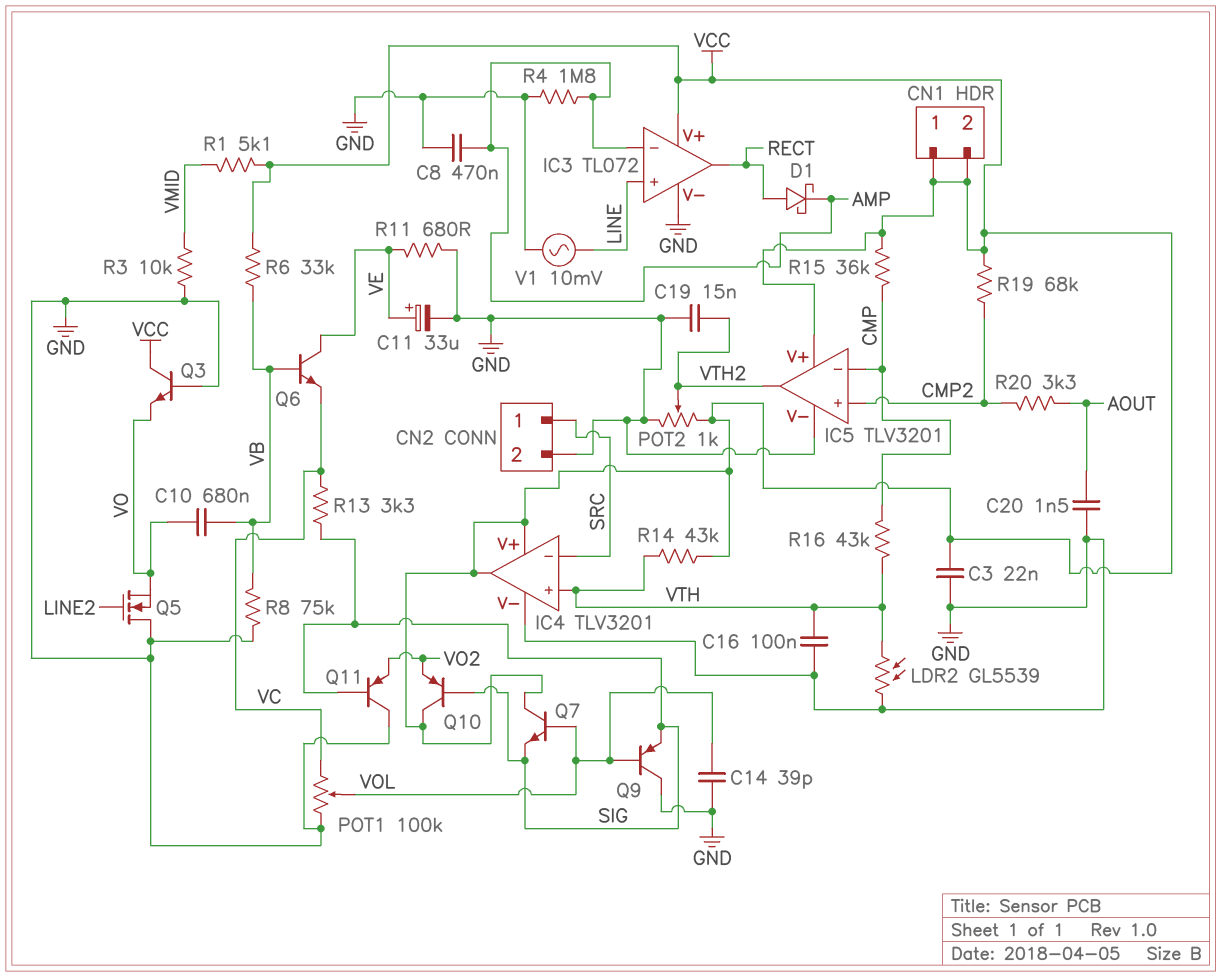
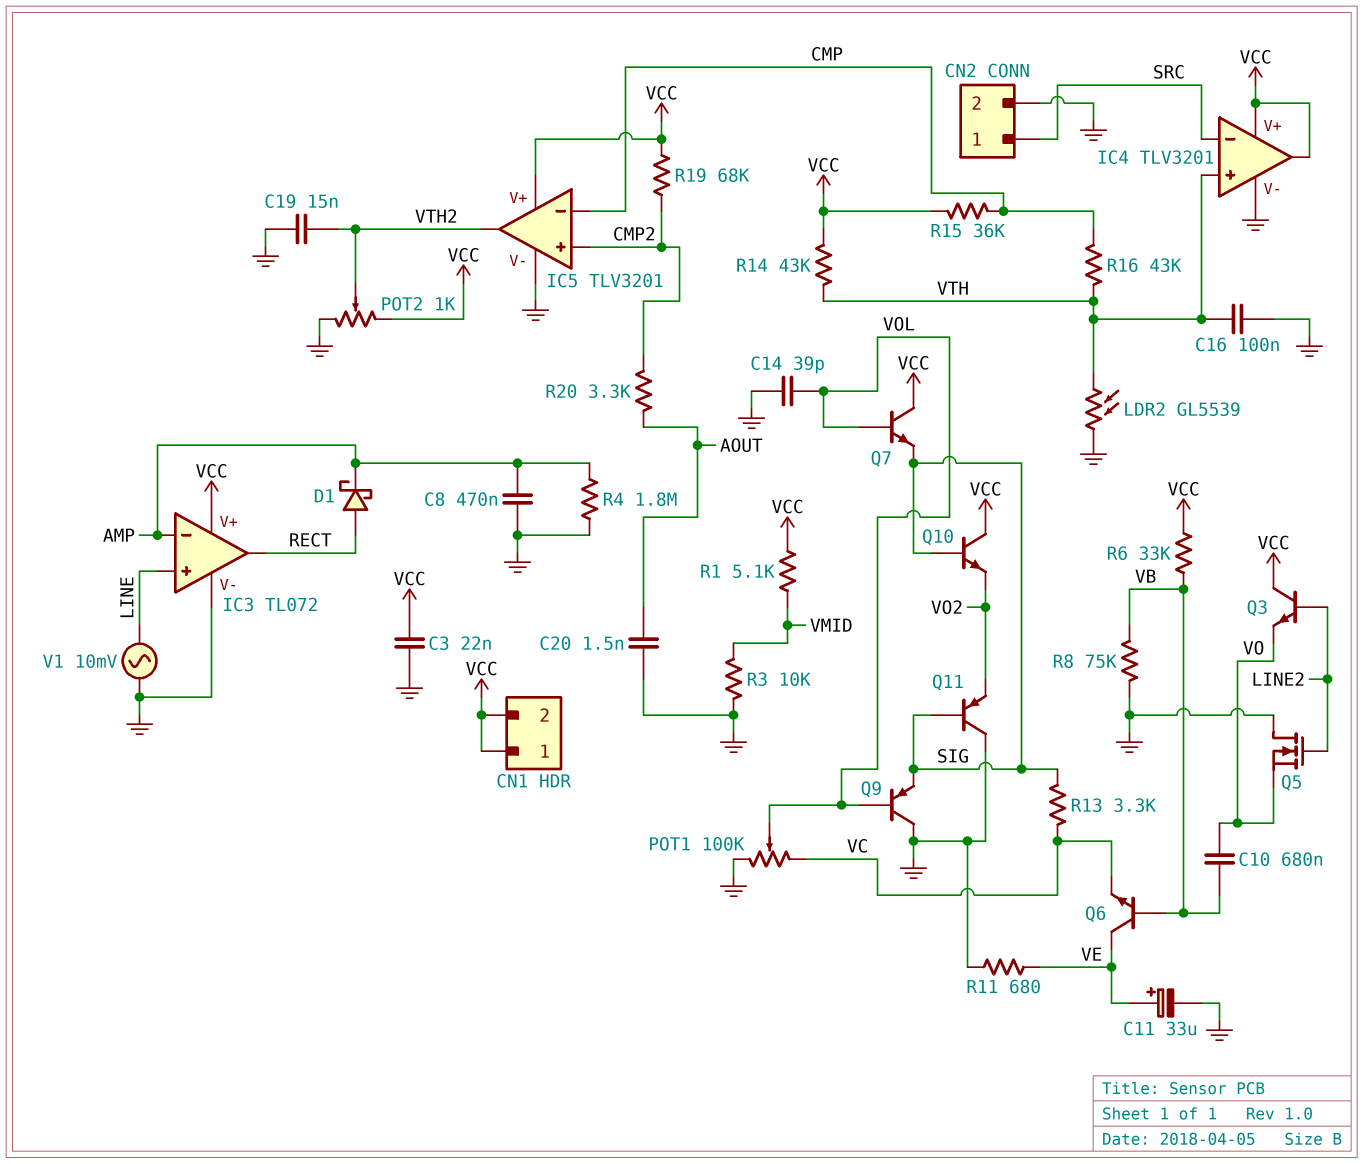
Q3: NPN (B GND, C VCC, E VO) -> NPN (B LINE2, C VCC, E VO)
Q10: PNP (B SIG, C VCC, E VO2) -> NPN (B SIG, C VCC, E VO2)

